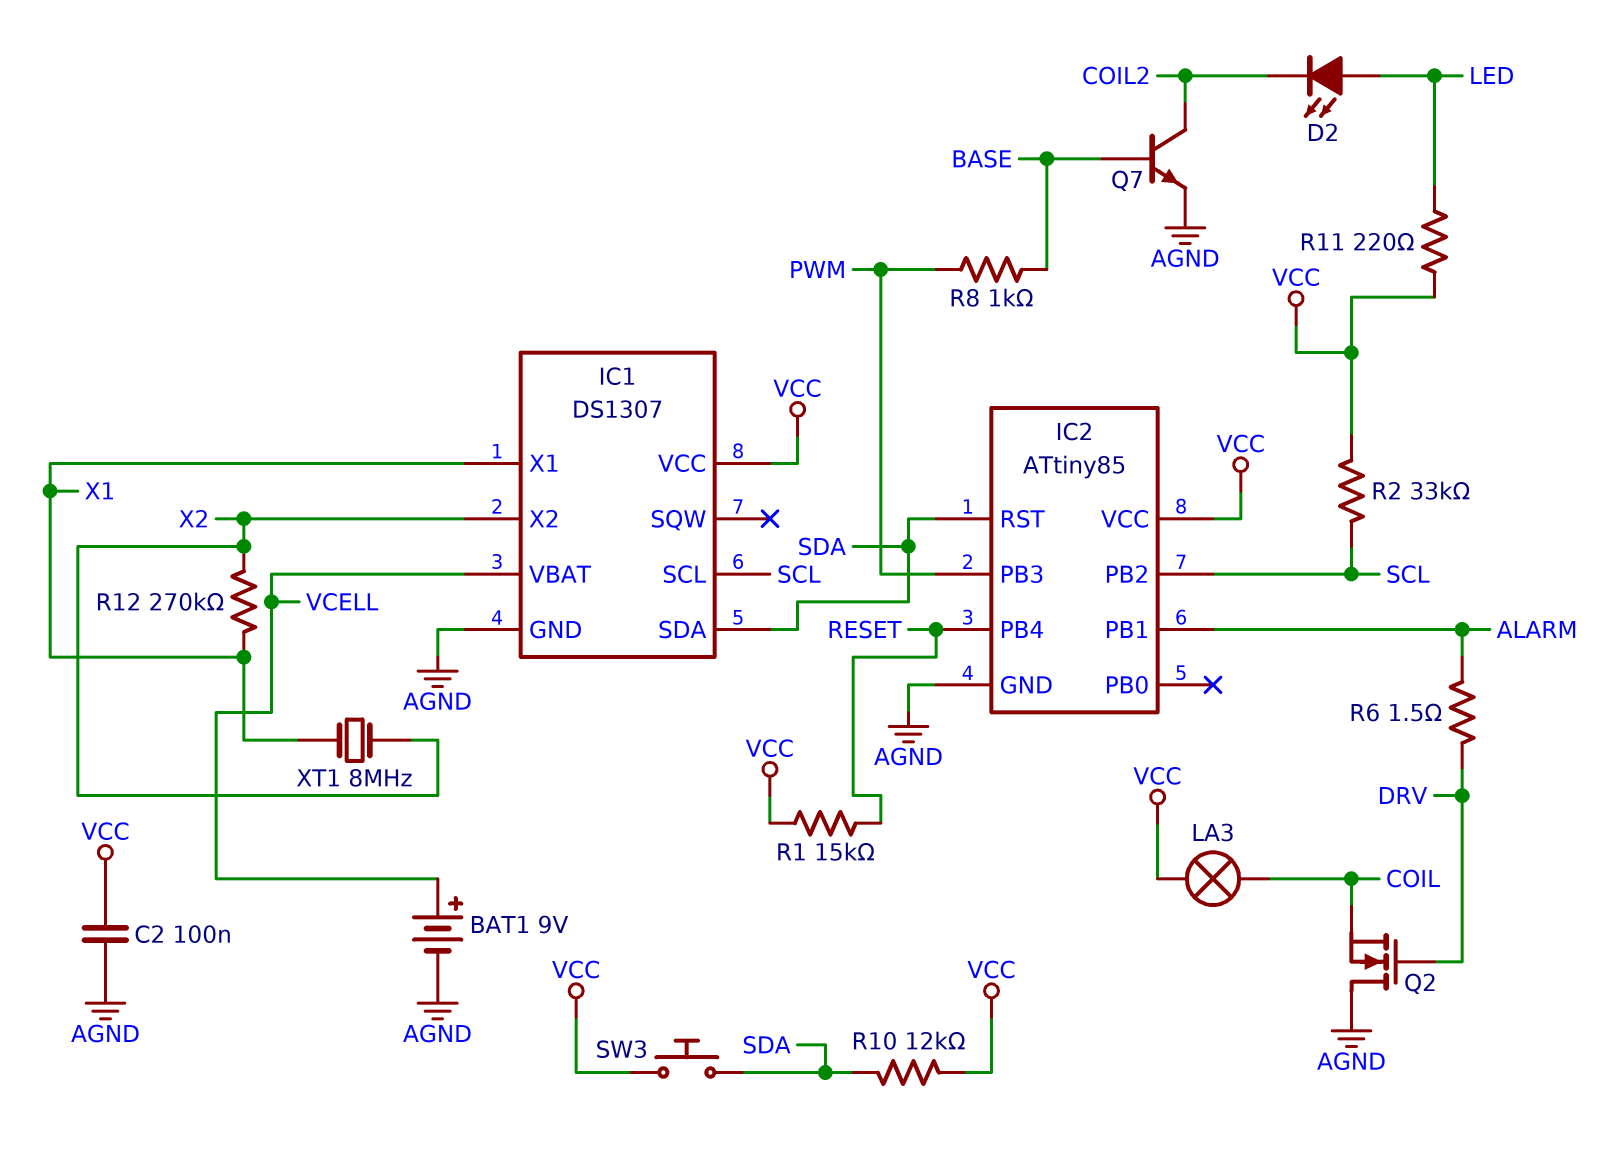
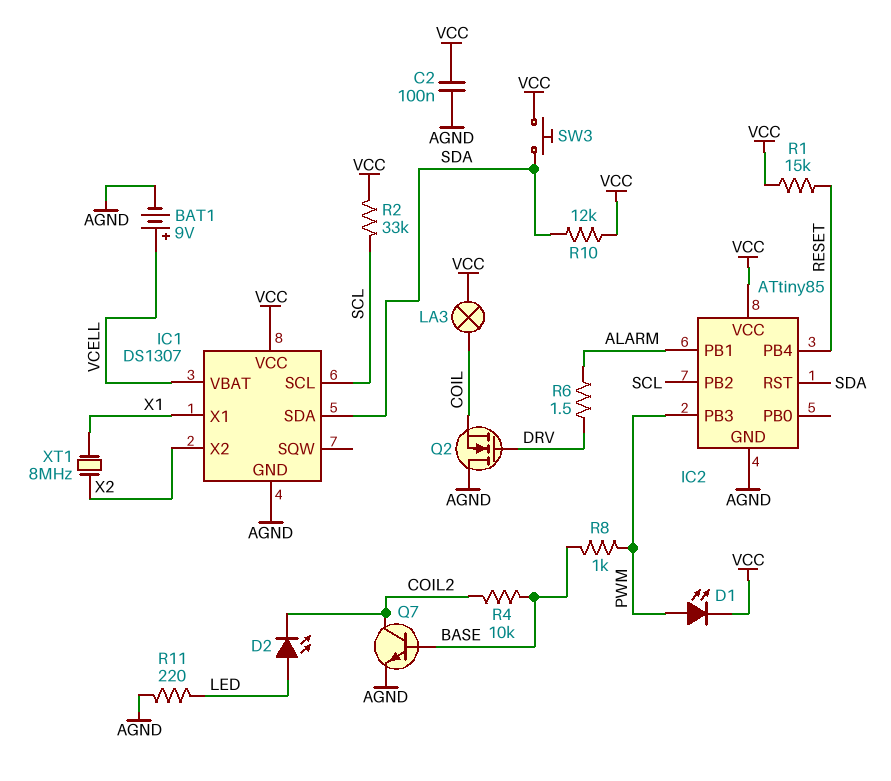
D1: none -> LED (A PWM, K VCC)
R4: none -> 10k (BASE, COIL2)
R11: 220 (LED, VCC) -> 220 (AGND, LED)
R12: 270k (X1, X2) -> none

